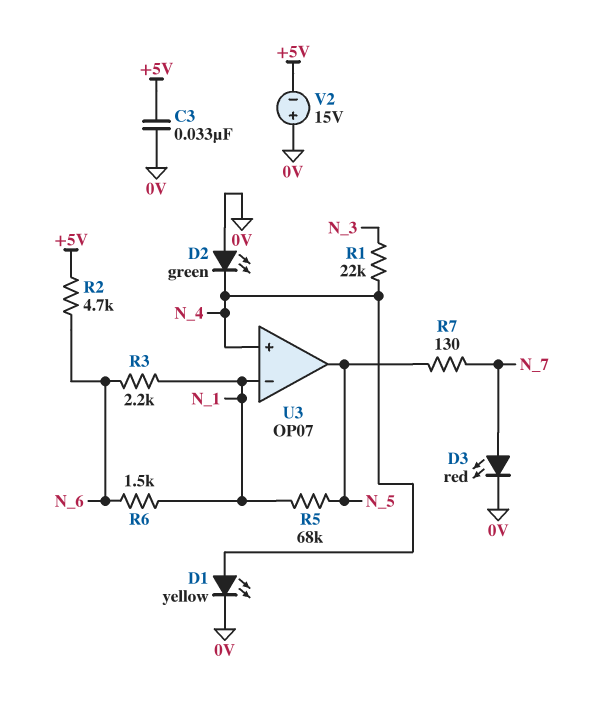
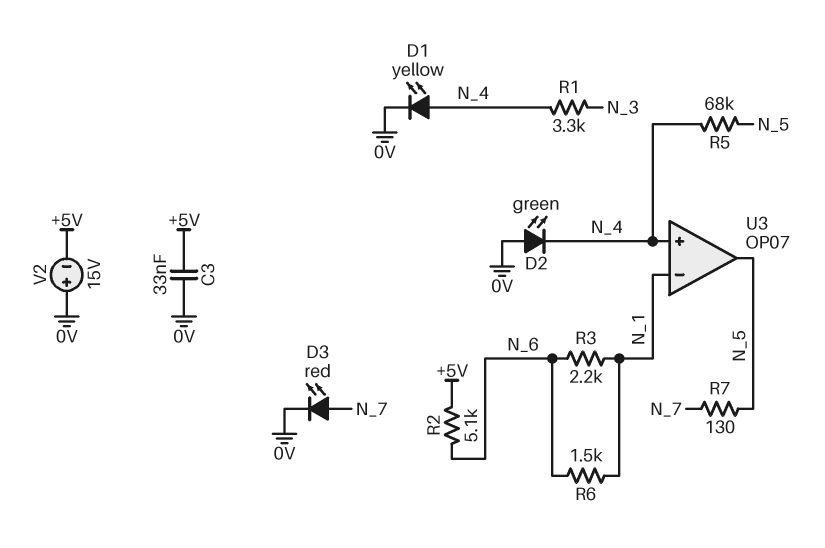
R1: 22k (N_3, N_4) -> 3.3k (N_3, N_4)
R2: 4.7k (+5V, N_6) -> 5.1k (+5V, N_6)
R5: 68k (N_1, N_5) -> 68k (N_4, N_5)

